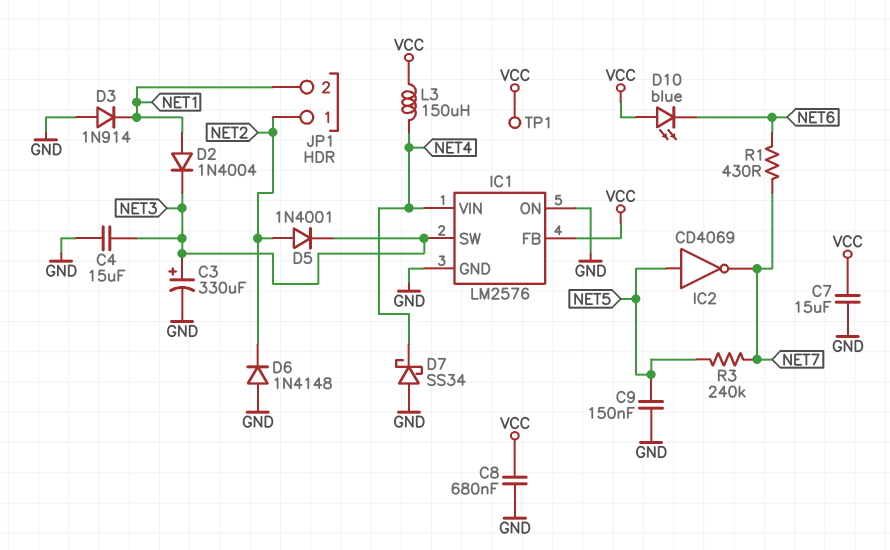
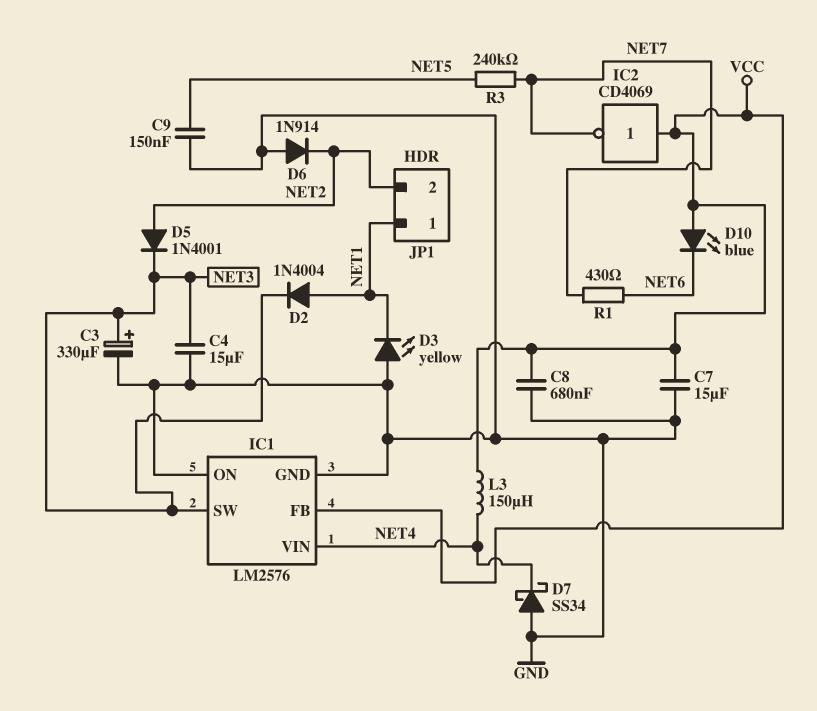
D3: diode 1N914 (A GND, K NET1) -> LED yellow (A GND, K NET1)
D6: diode 1N4148 (A GND, K NET2) -> diode 1N914 (A GND, K NET2)
IC2: NOT CD4069 (in NET5, out NET7) -> NOT CD4069 (in VCC, out NET7)
JP1 pin 1: NET2 -> NET1
JP1 pin 2: NET1 -> NET2
TP1: test point (VCC) -> none

